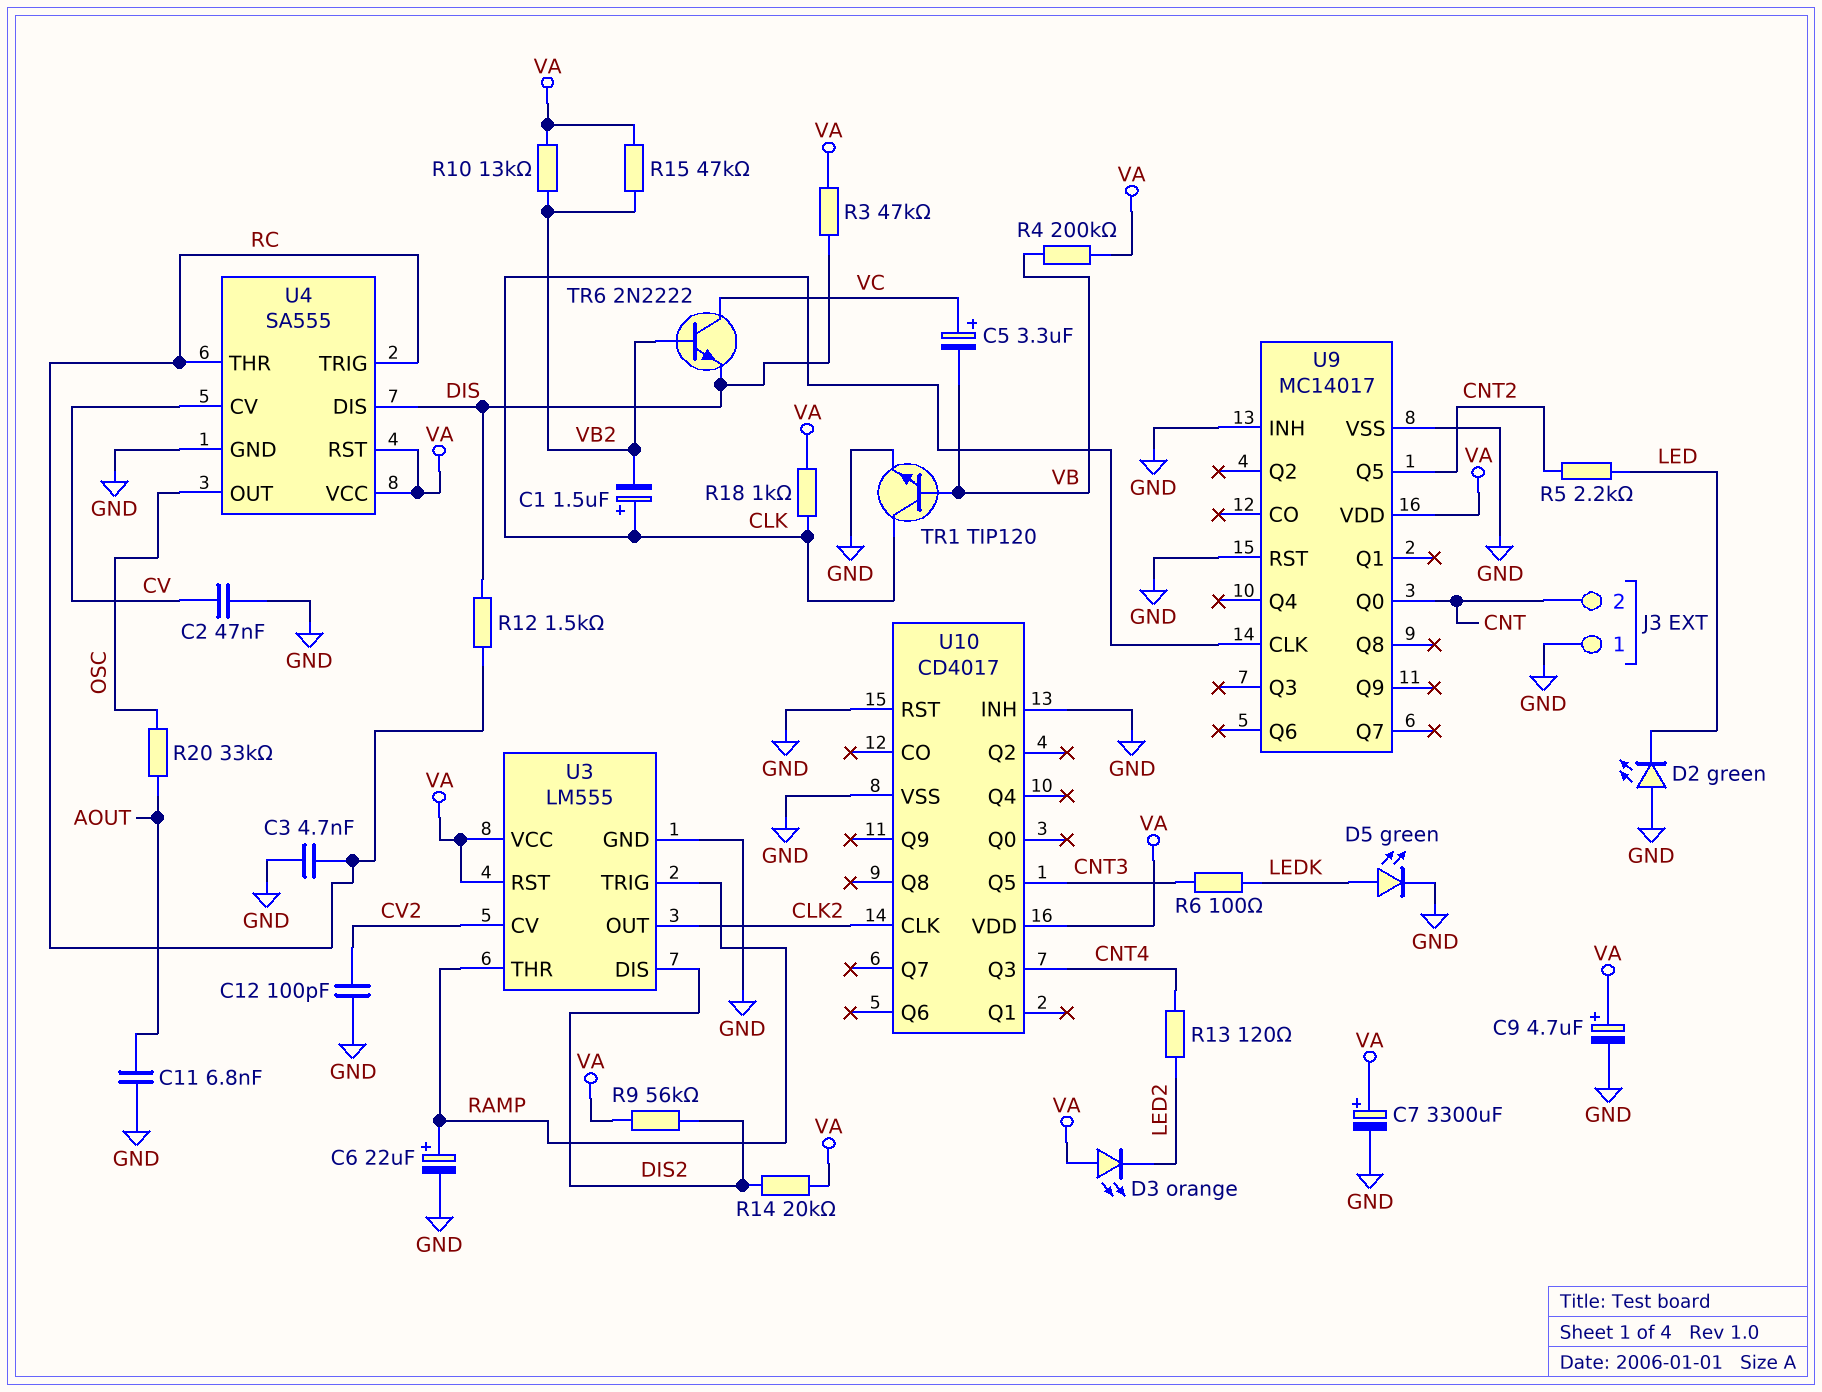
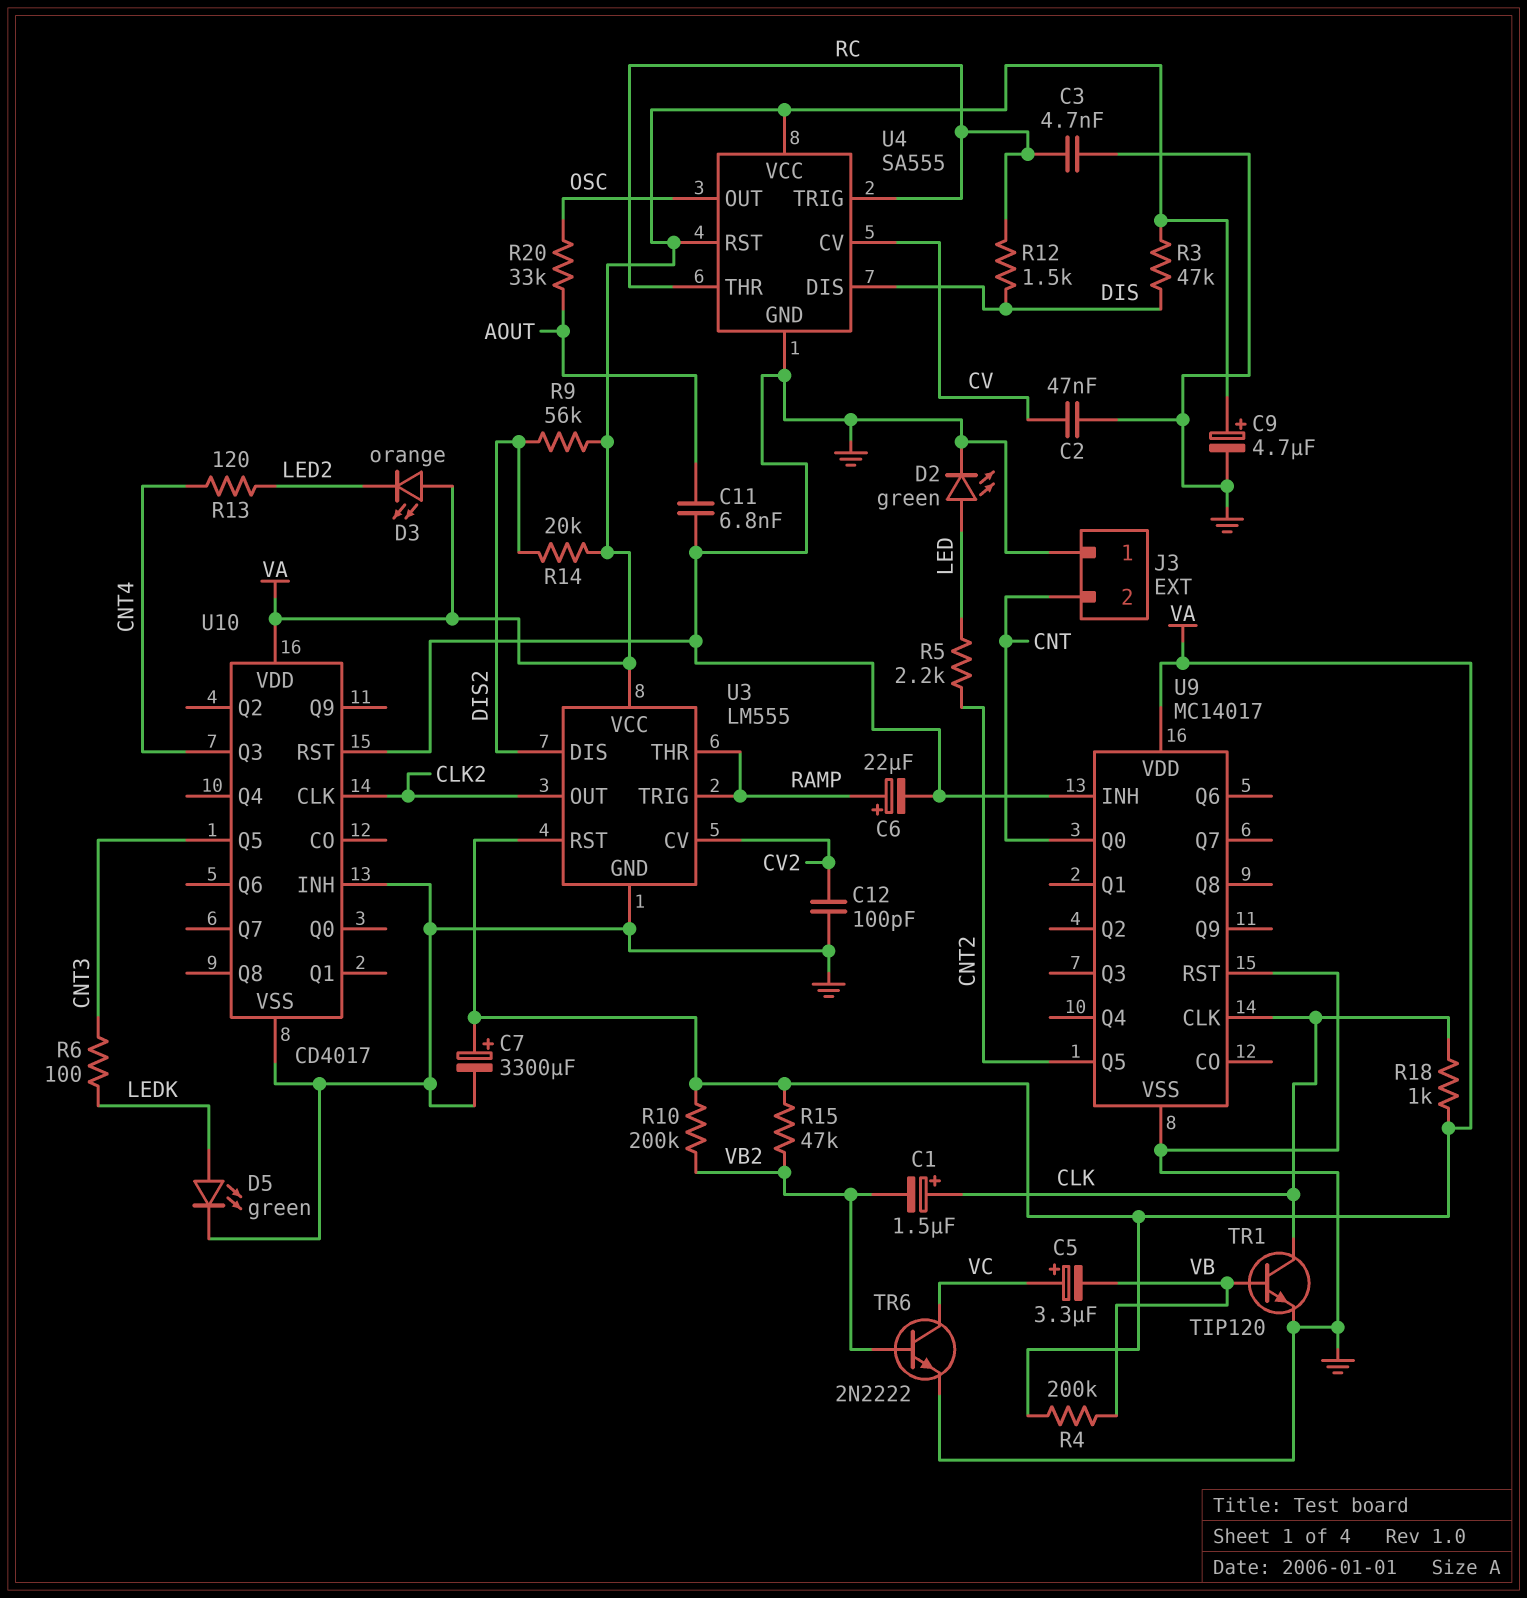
D2: LED green (A GND, K LED) -> LED green (A LED, K GND)
R10: 13k (VA, VB2) -> 200k (VA, VB2)
TR6: NPN 2N2222 (B VB2, C VC, E DIS) -> NPN 2N2222 (B VB2, C VC, E GND)

